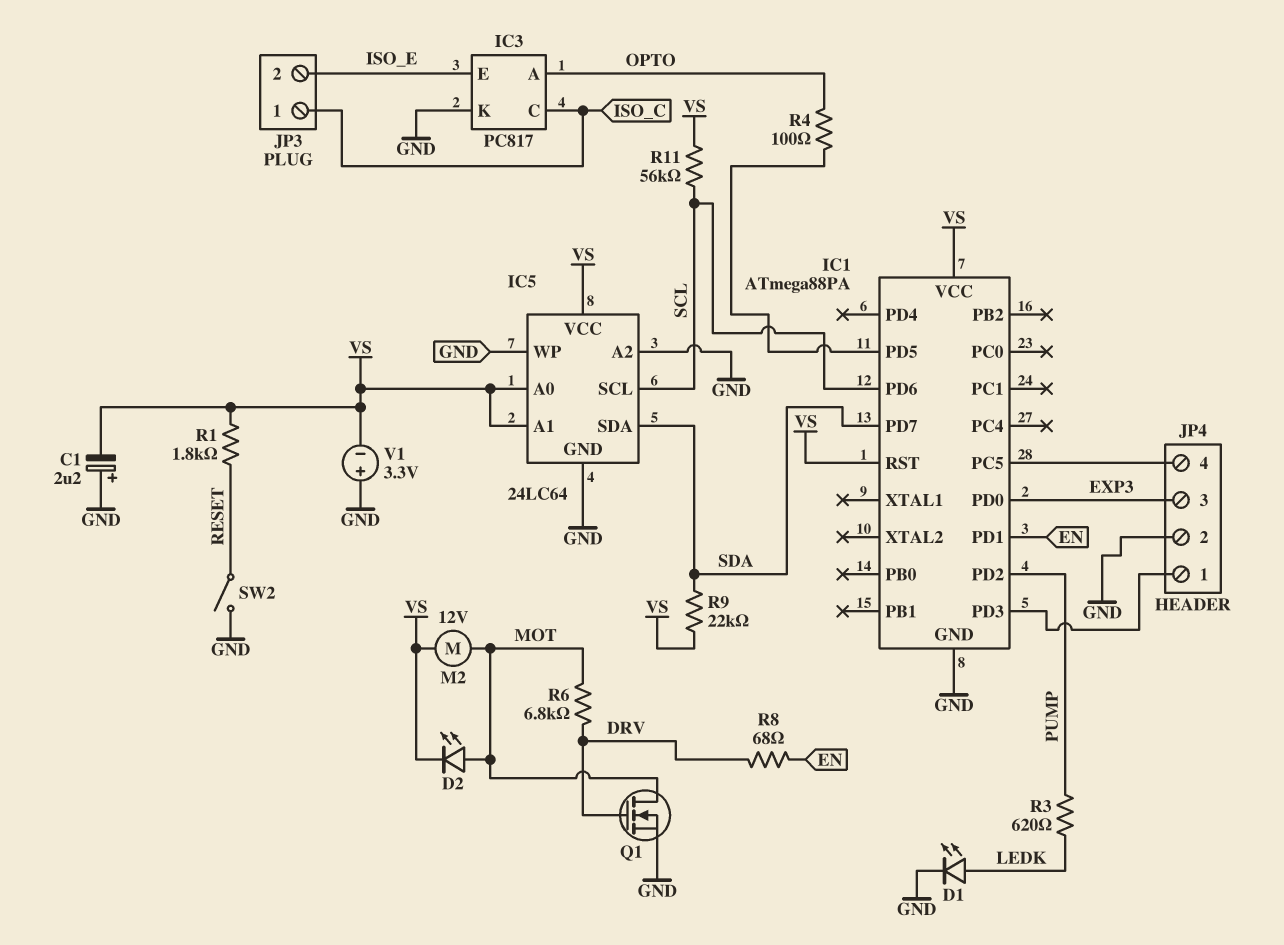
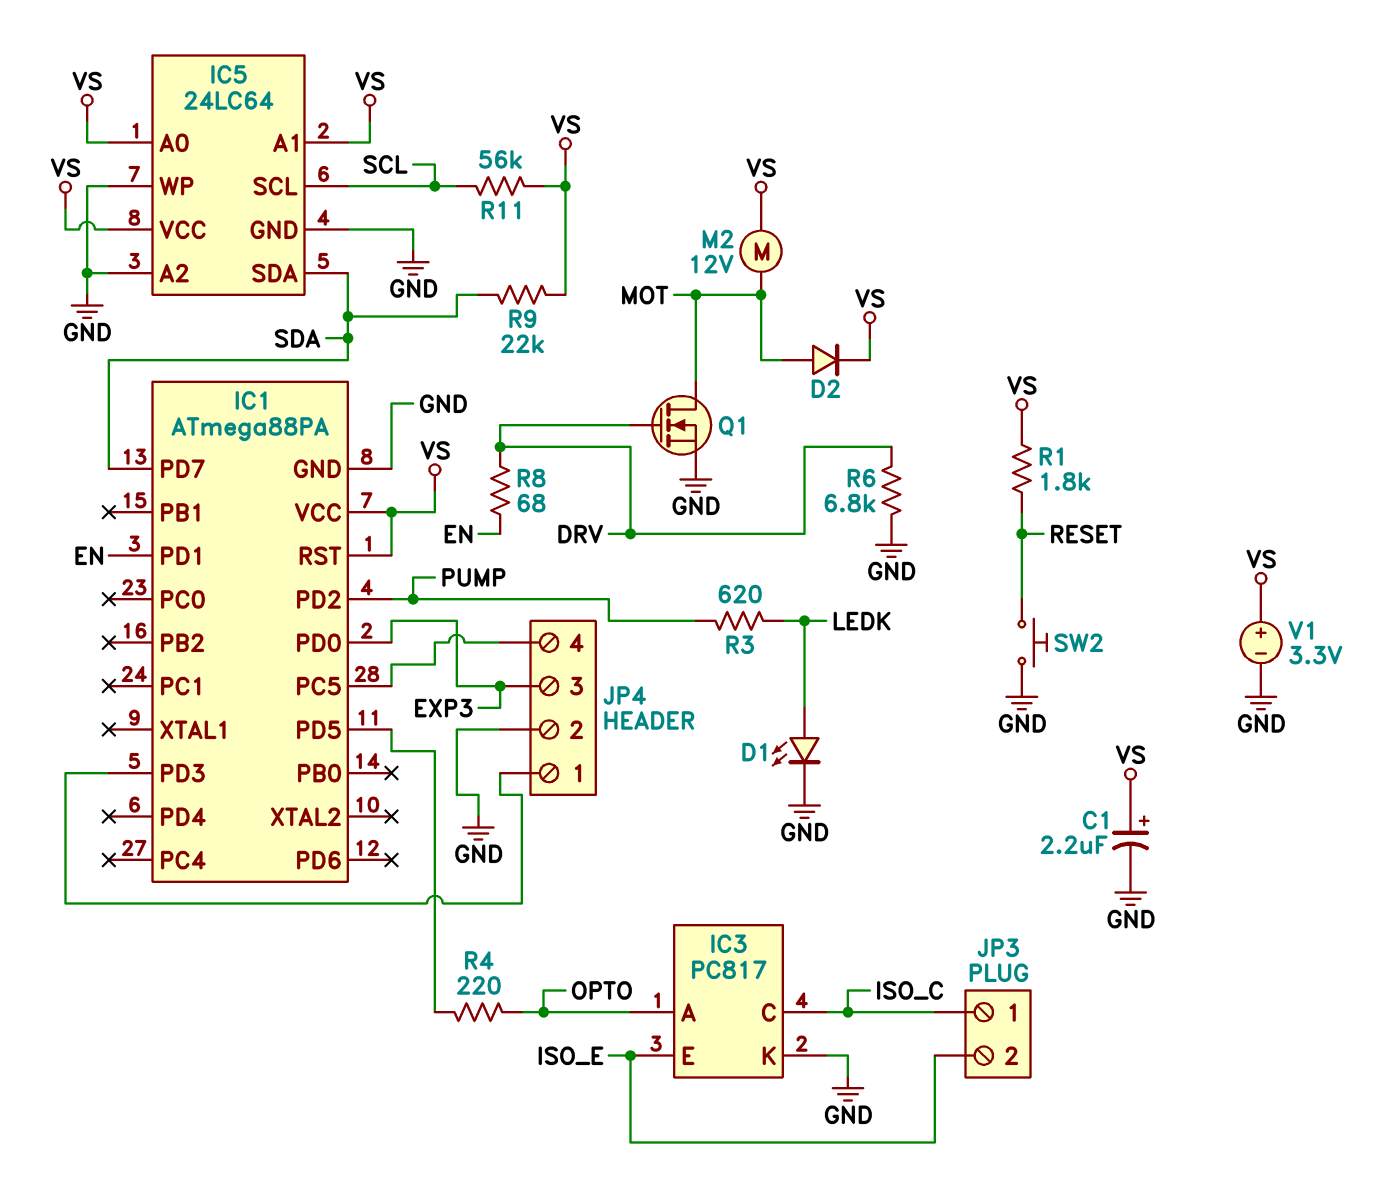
C1: 2.2uF (plus GND, minus VS) -> 2.2uF (plus VS, minus GND)
D2: LED (A MOT, K VS) -> diode (A MOT, K VS)
IC1 pin PD6: SCL -> none
R4: 100 (IC1/PD5, OPTO) -> 220 (IC1/PD5, OPTO)
R6: 6.8k (DRV, MOT) -> 6.8k (DRV, GND)
SW2: switch (GND, RESET) -> button (GND, RESET)
V1: 3.3V (plus GND, minus VS) -> 3.3V (plus VS, minus GND)

